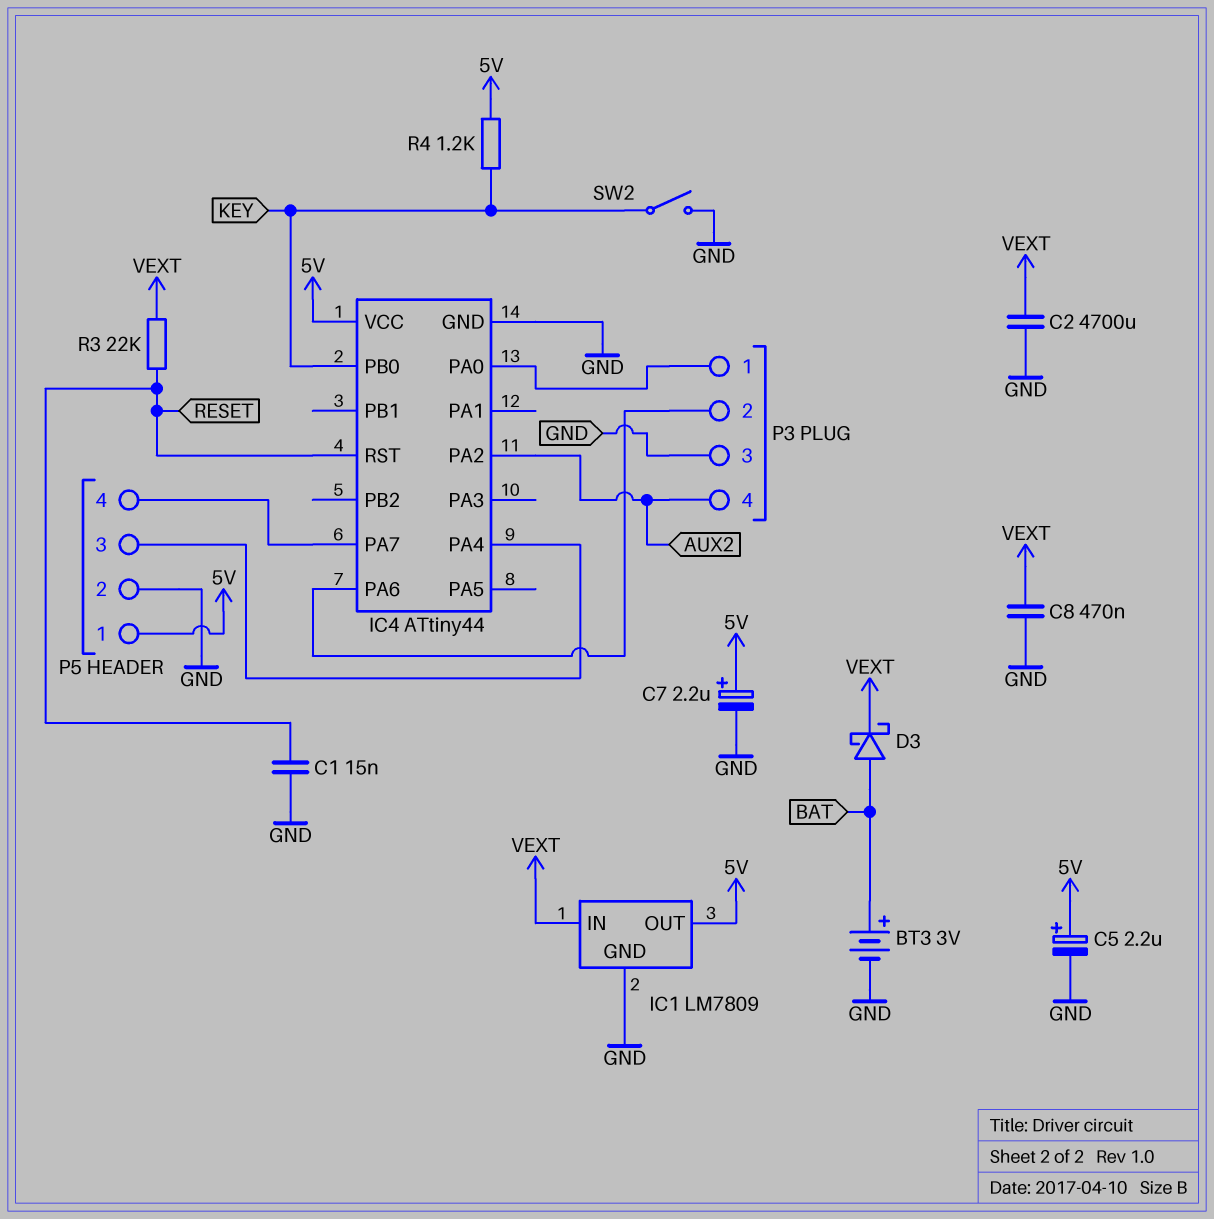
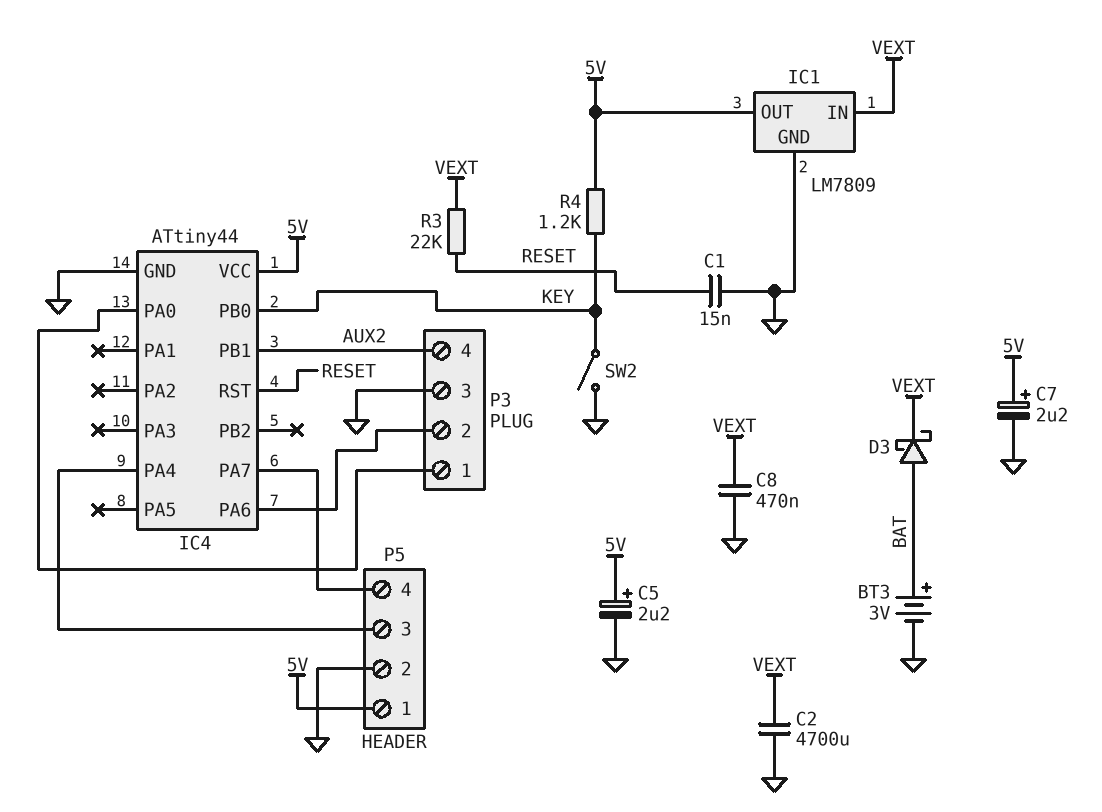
IC4 pin PA2: AUX2 -> none
IC4 pin PB1: none -> AUX2

